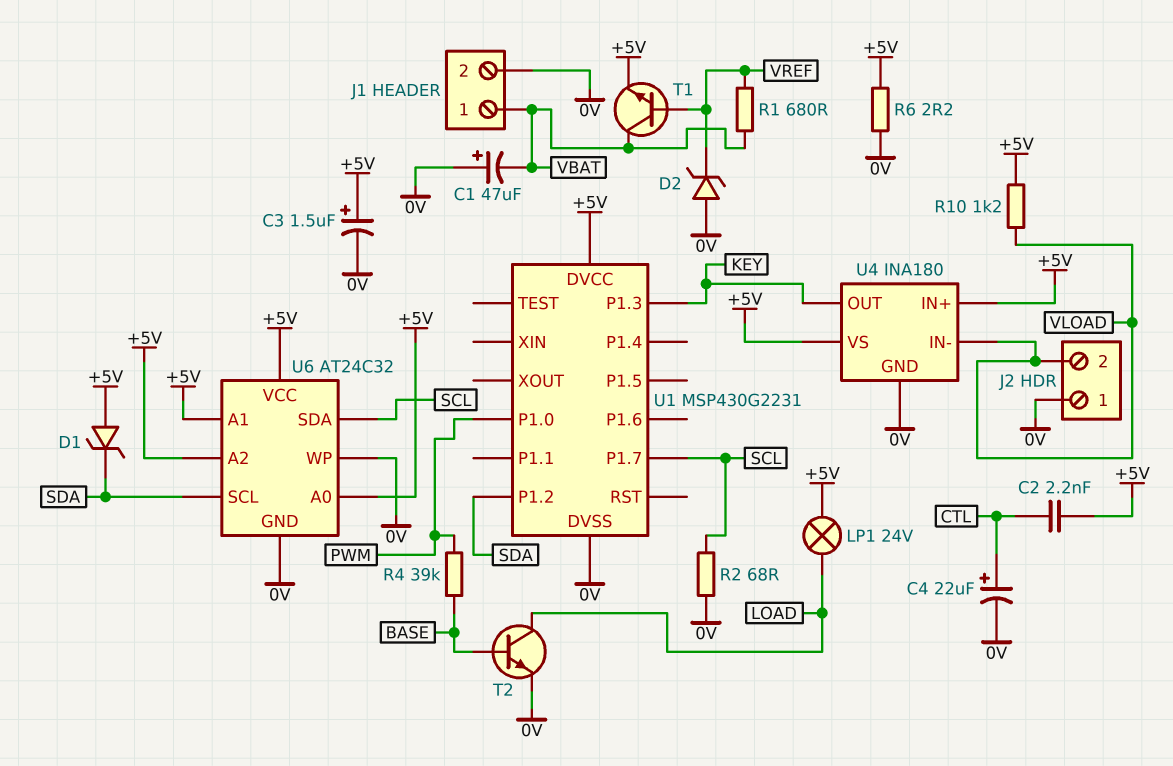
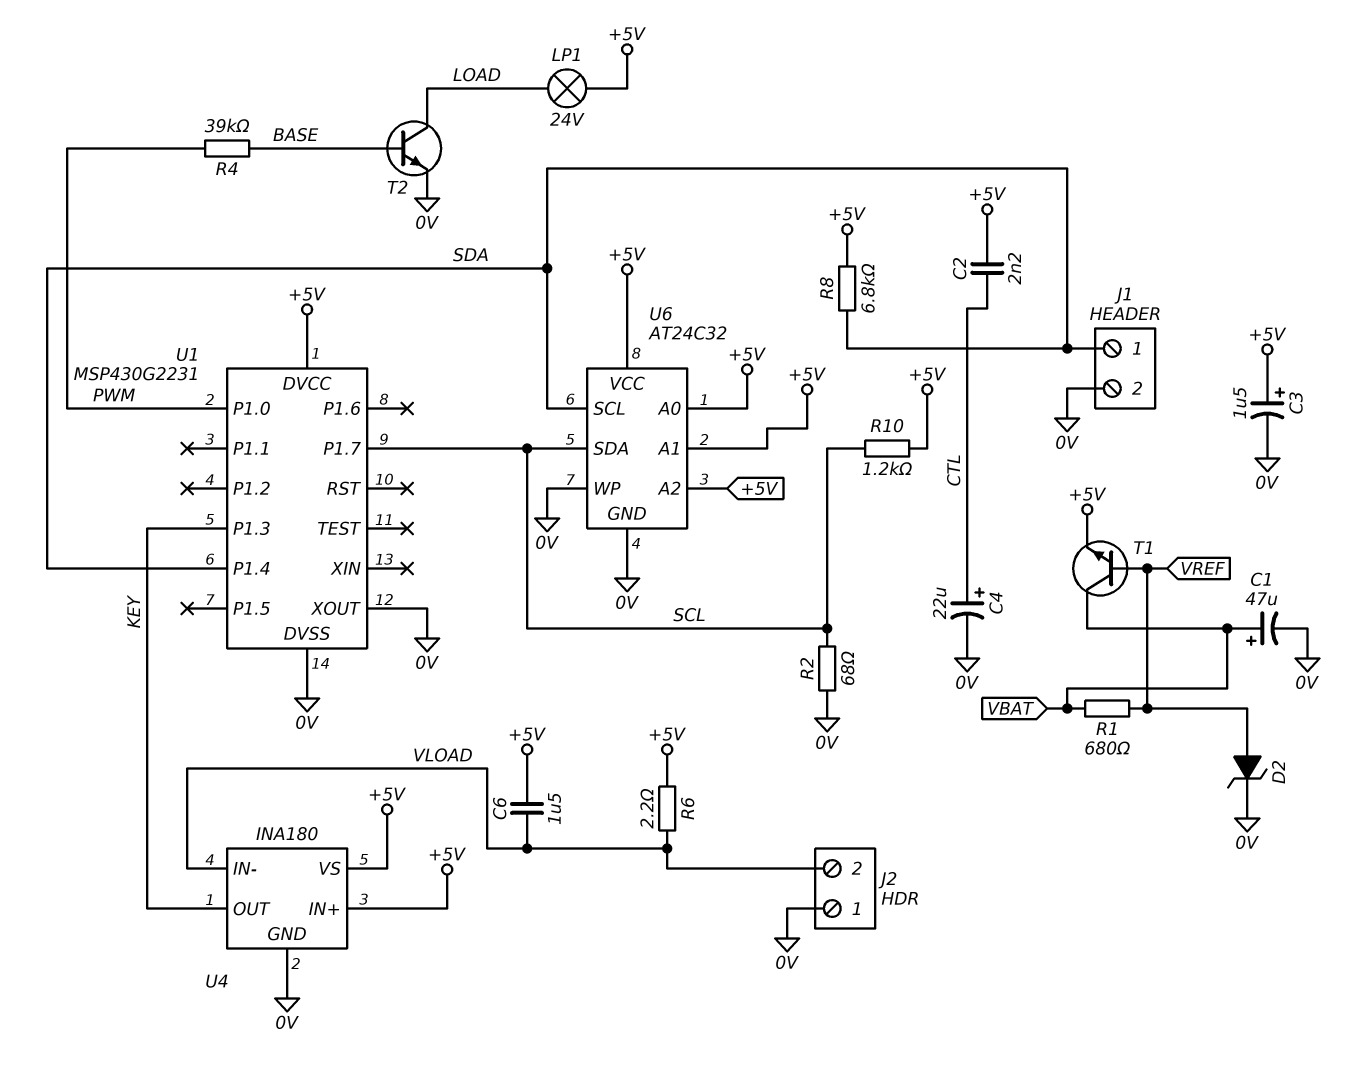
C1: 47uF (plus 0V, minus VBAT) -> 47uF (plus VBAT, minus 0V)
C6: none -> 1.5uF (+5V, VLOAD)
D1: zener (A +5V, K SDA) -> none
D2: zener (A 0V, K VREF) -> zener (A VREF, K 0V)
J1 pin 1: VBAT -> SDA
R6: 2.2 (+5V, 0V) -> 2.2 (+5V, VLOAD)
R8: none -> 6.8k (+5V, SDA)
R10: 1.2k (+5V, VLOAD) -> 1.2k (+5V, SCL)
U1 pin P1.2: SDA -> none
U1 pin P1.4: none -> SDA
U1 pin XOUT: none -> 0V

